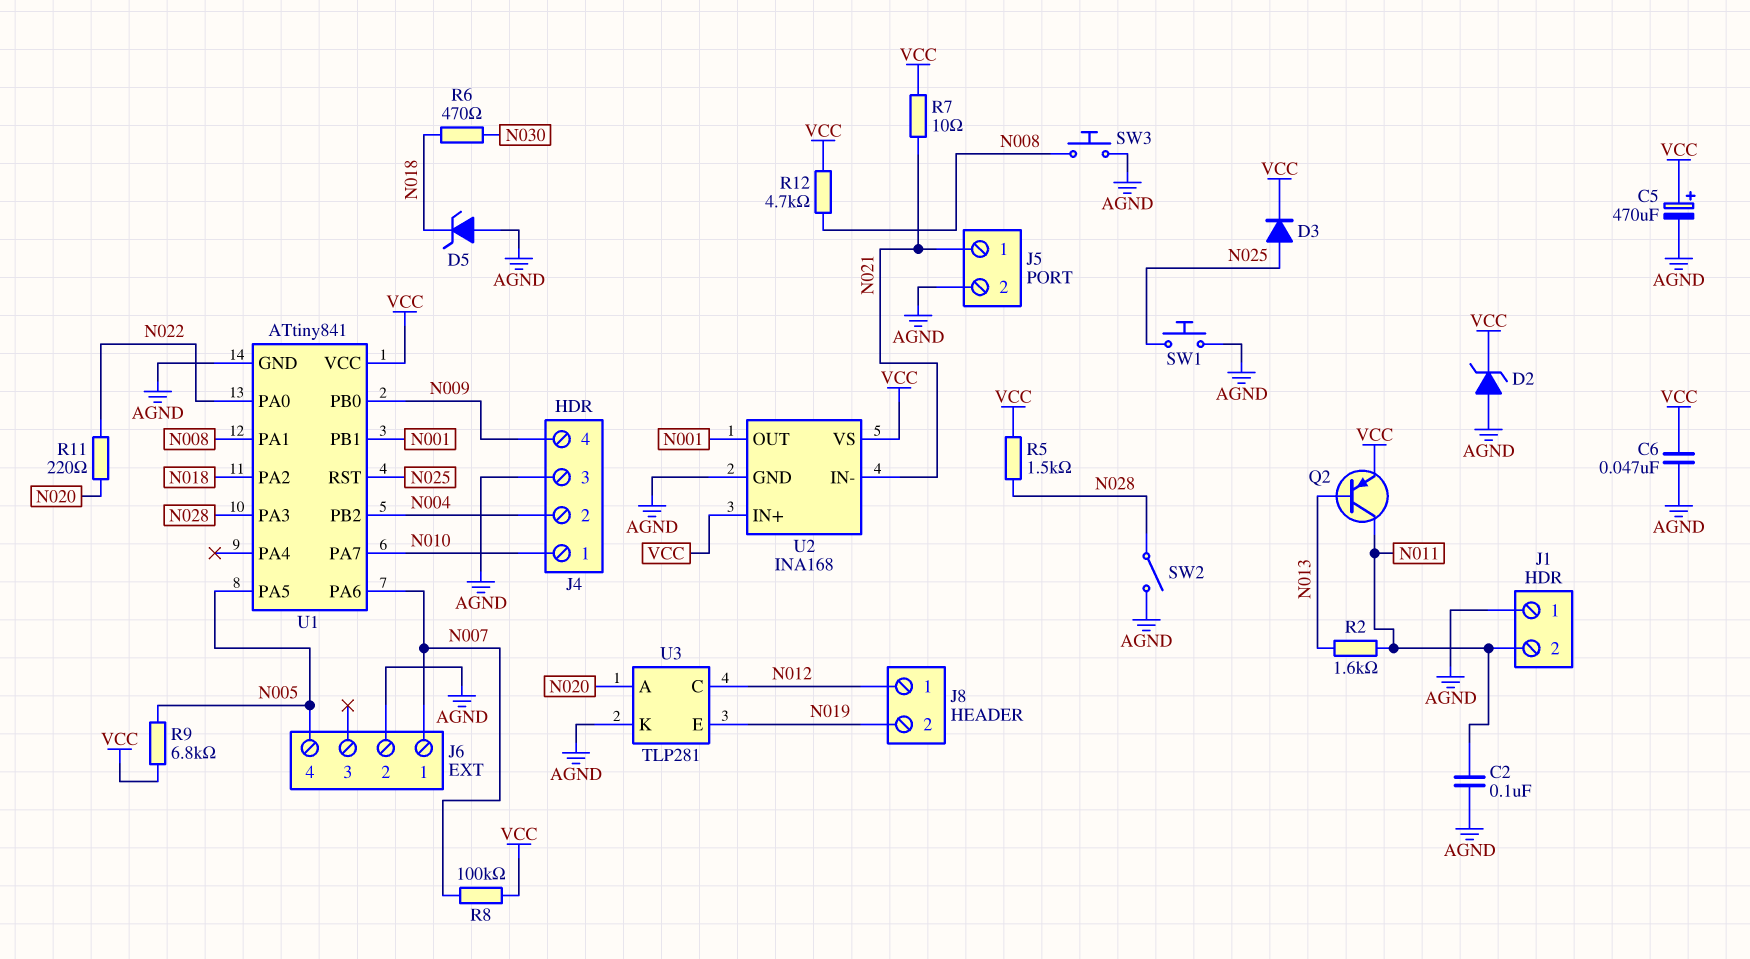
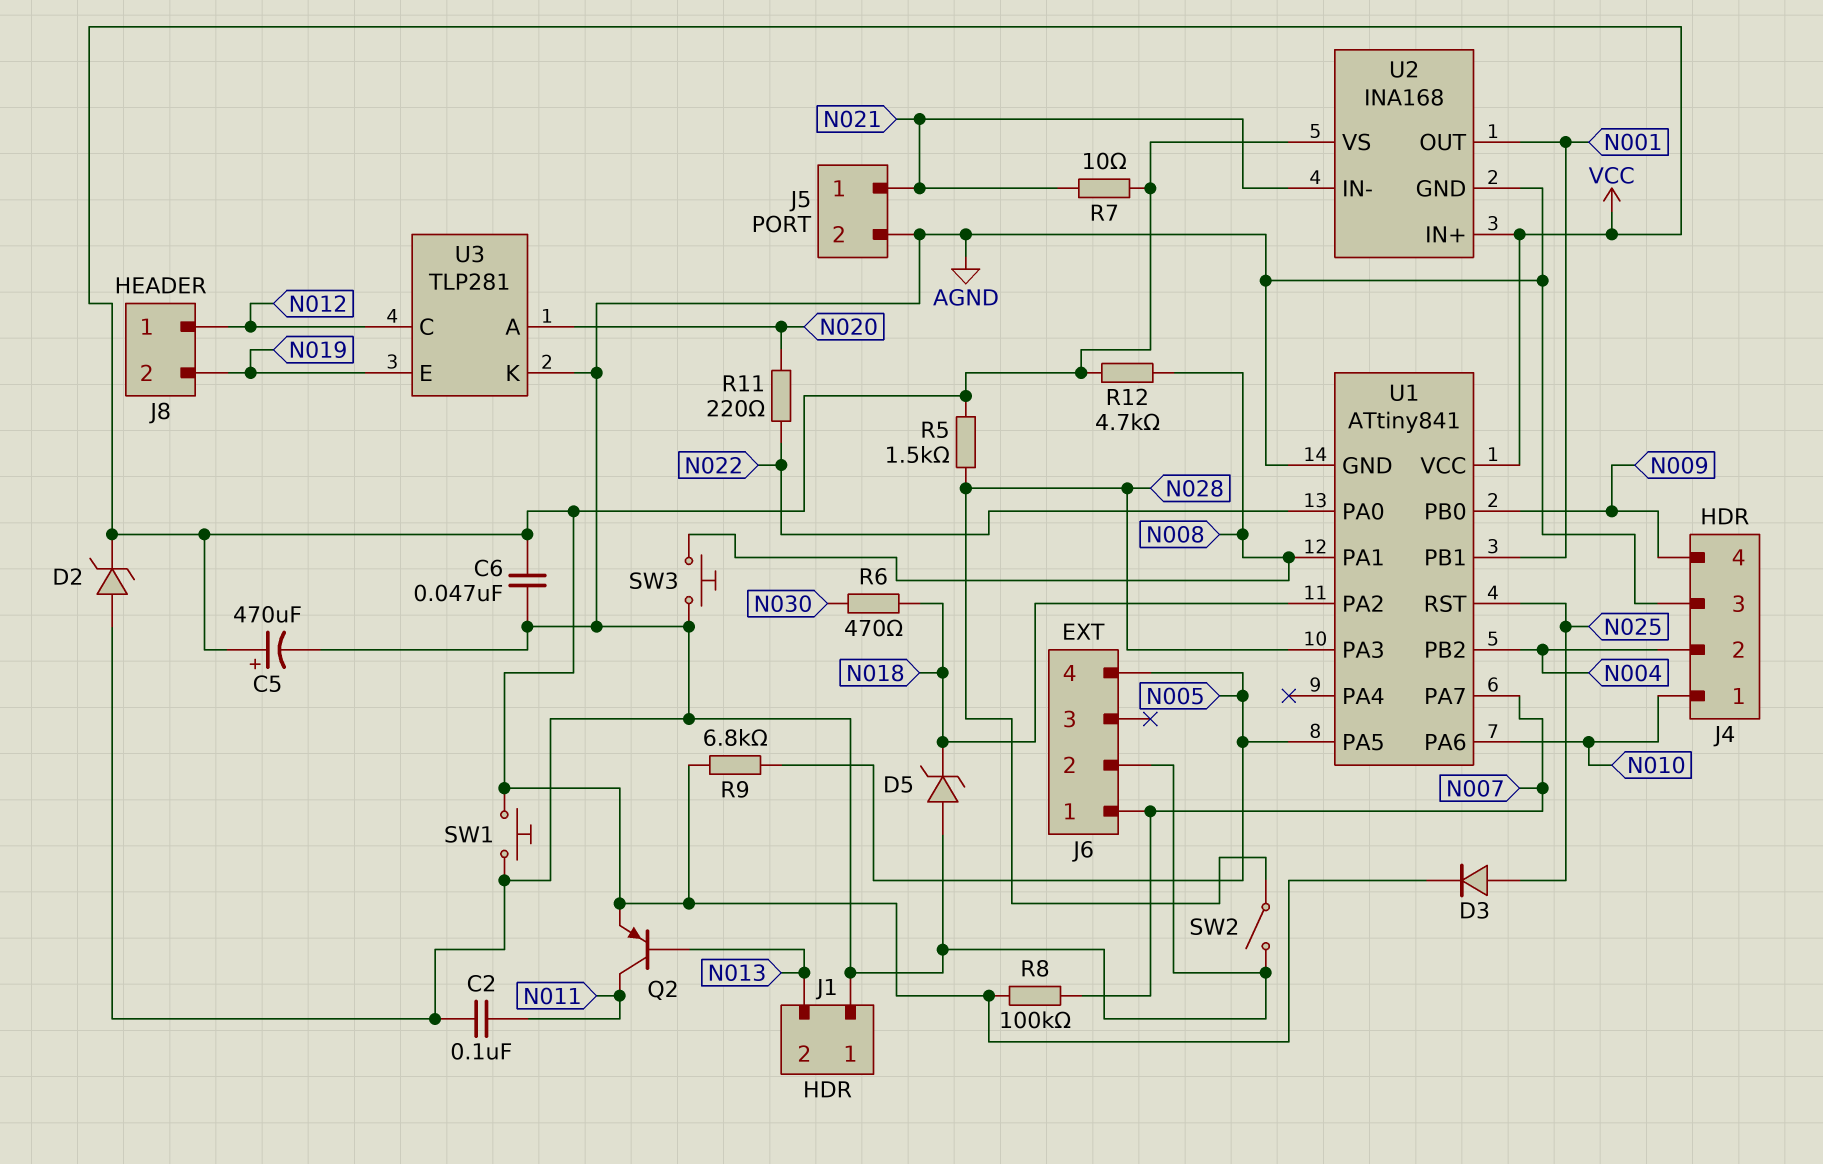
J1 pin 2: N011 -> N013
R2: 1.6k (N011, N013) -> none
SW1: button (AGND, N025) -> button (AGND, VCC)
U1 pin PA6: N007 -> N010
U1 pin PA7: N010 -> N007

